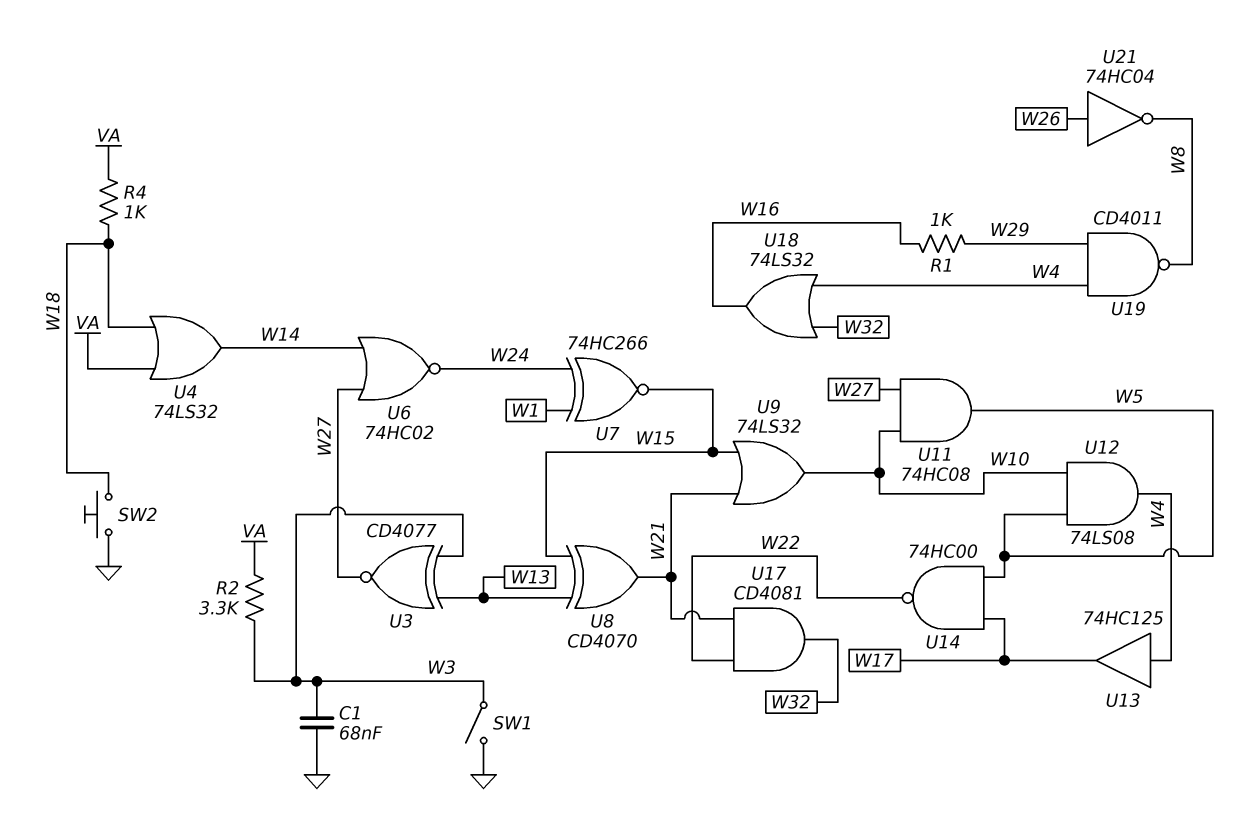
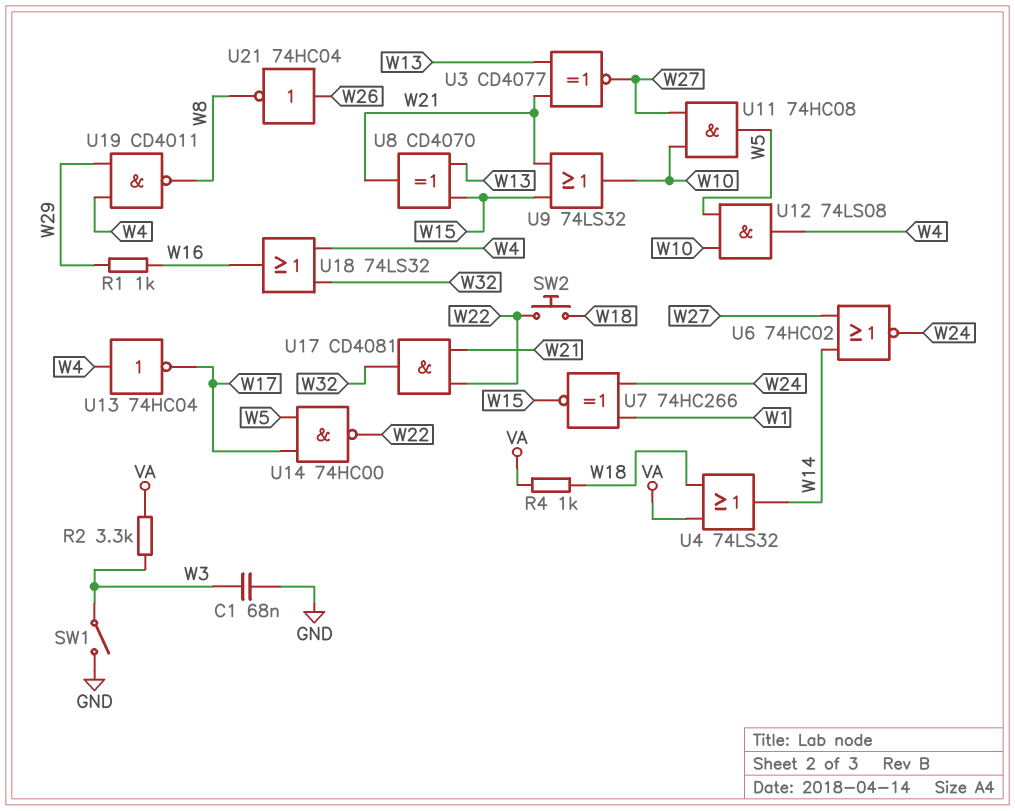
SW2: button (GND, W18) -> button (W18, W22)
U3: XNOR CD4077 (in W3, in W13, out W27) -> XNOR CD4077 (in W13, in W21, out W27)
U13: buffer 74HC125 (in W4, out W17) -> NOT 74HC04 (in W4, out W17)

